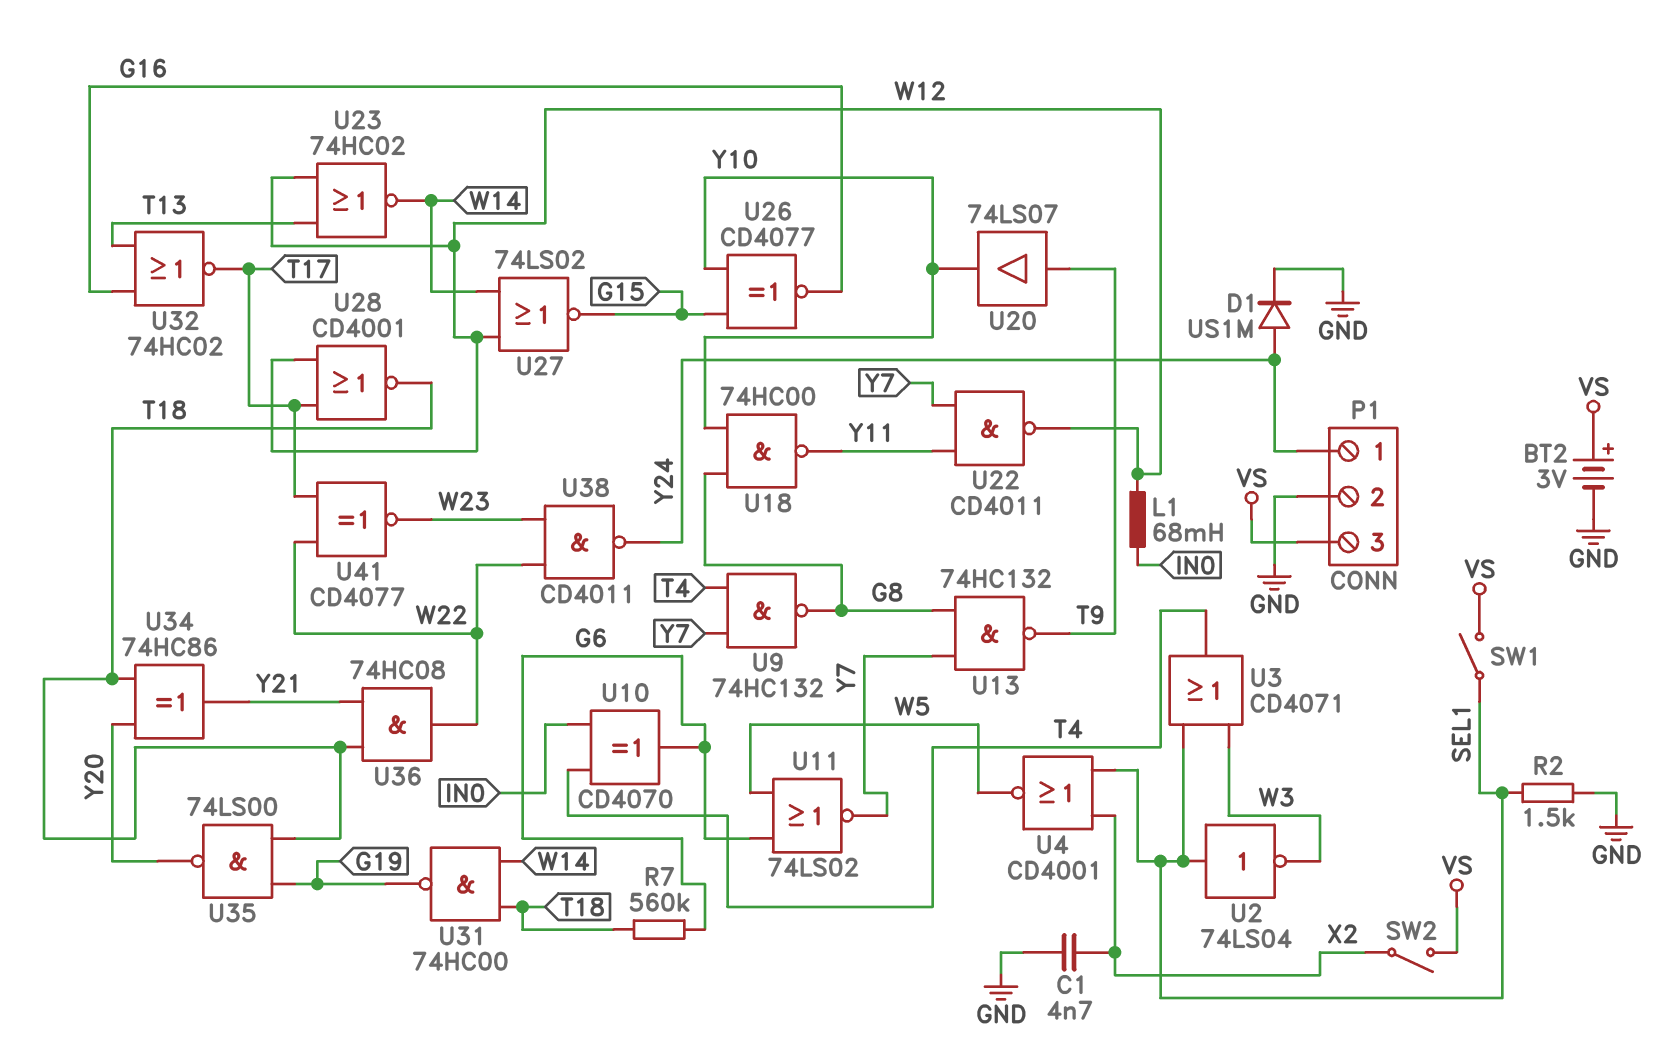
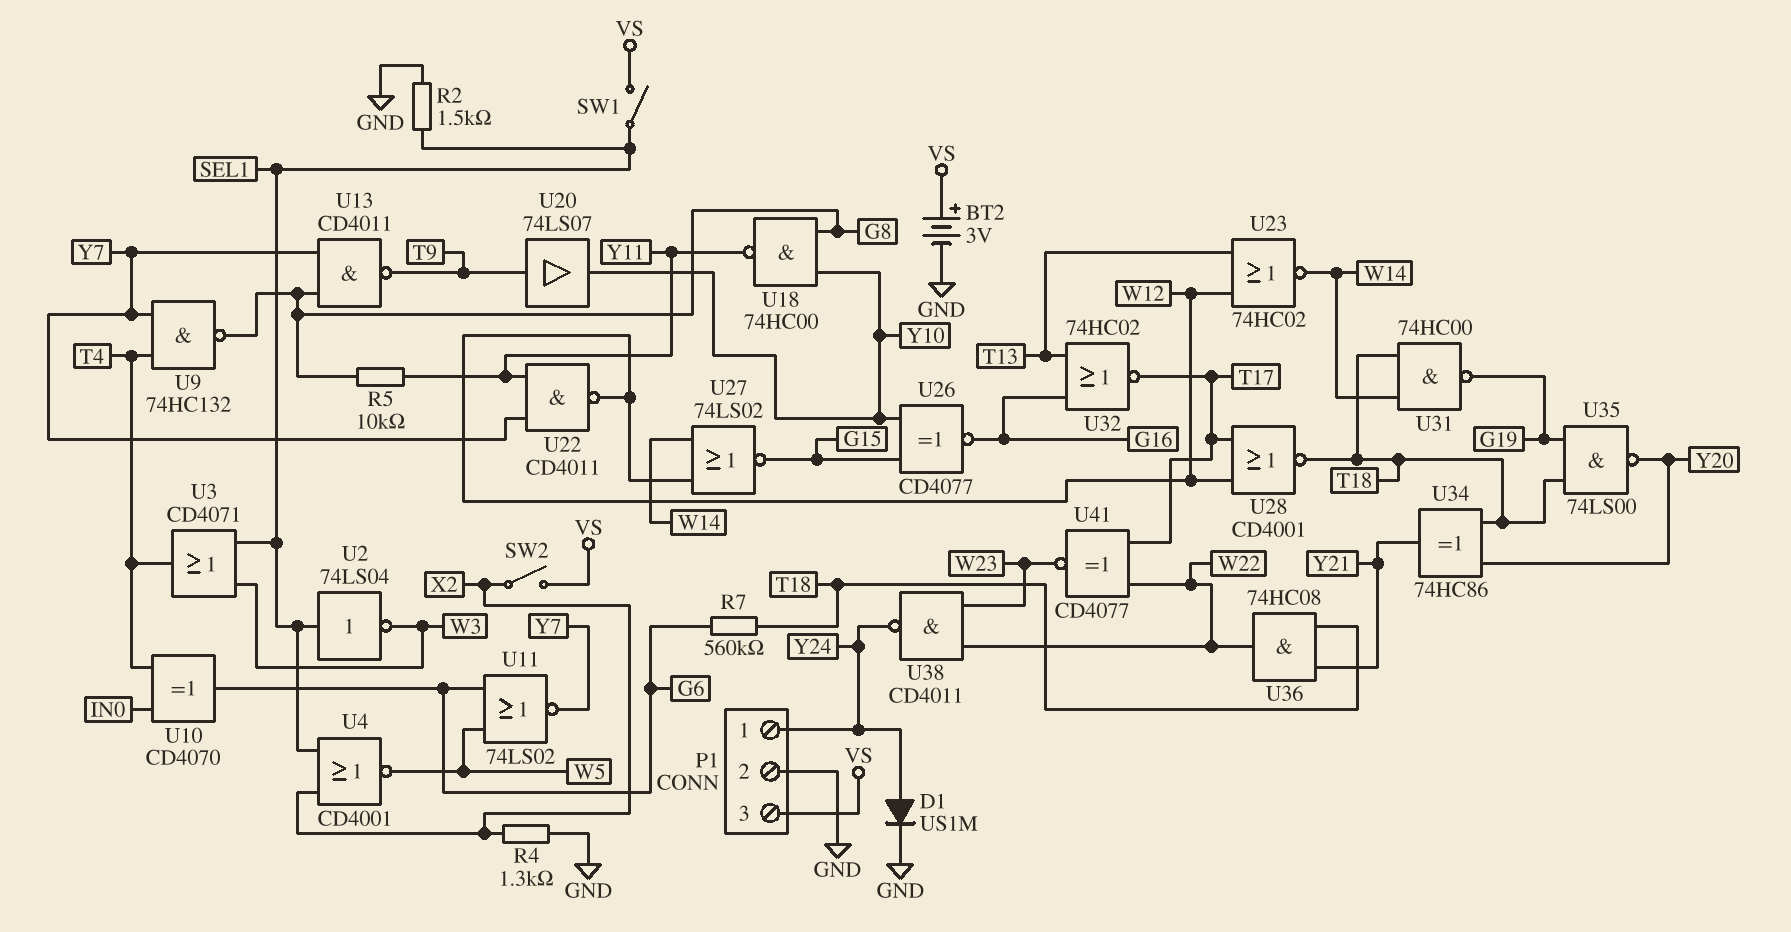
C1: 4.7nF (GND, X2) -> none
L1: 68mH (IN0, W12) -> none
R4: none -> 1.3k (GND, X2)
R5: none -> 10k (G8, Y11)
U13: NAND 74HC132 (in G8, in Y7, out T9) -> NAND CD4011 (in G8, in Y7, out T9)

